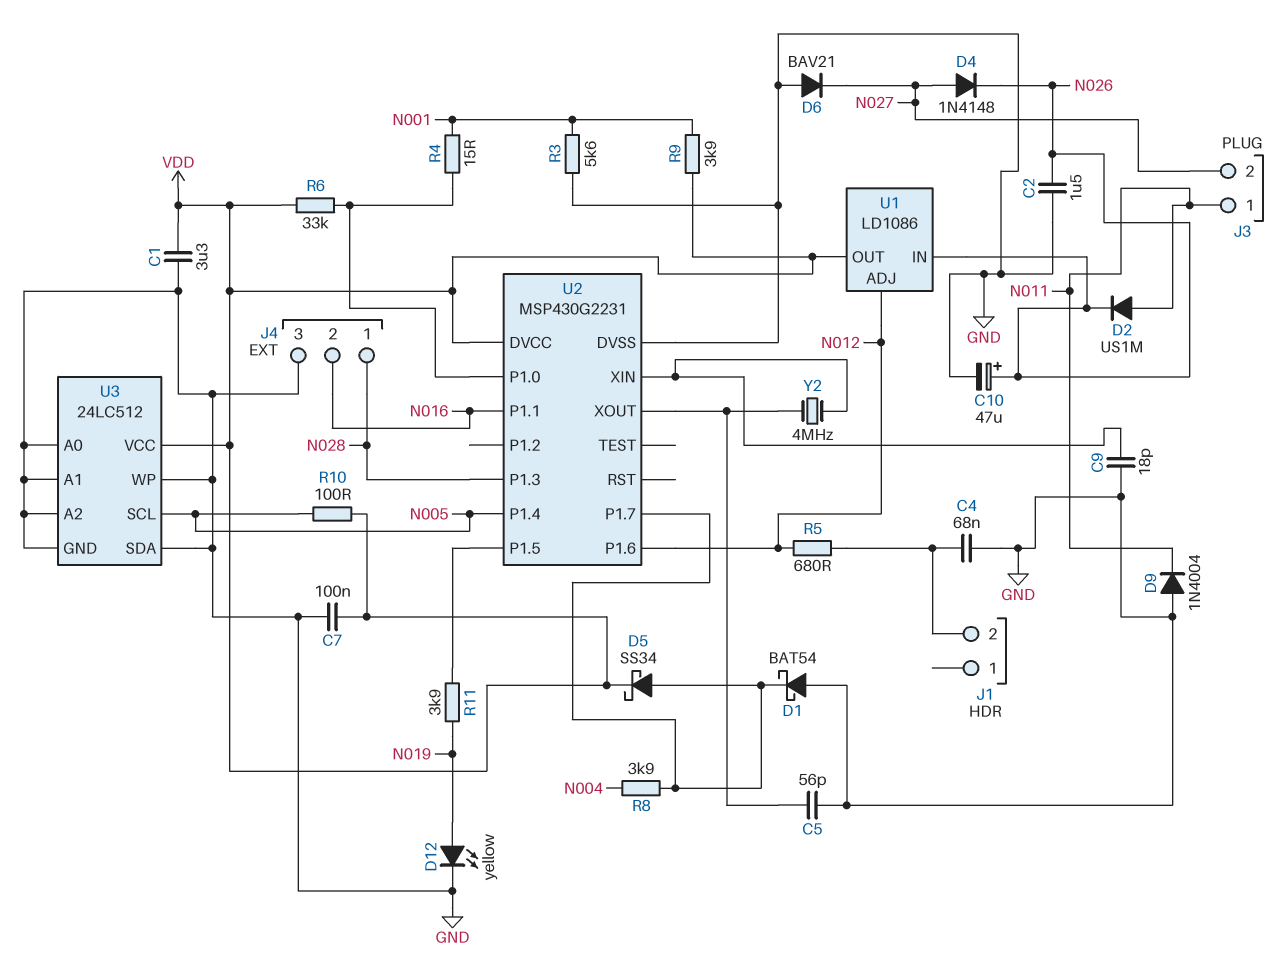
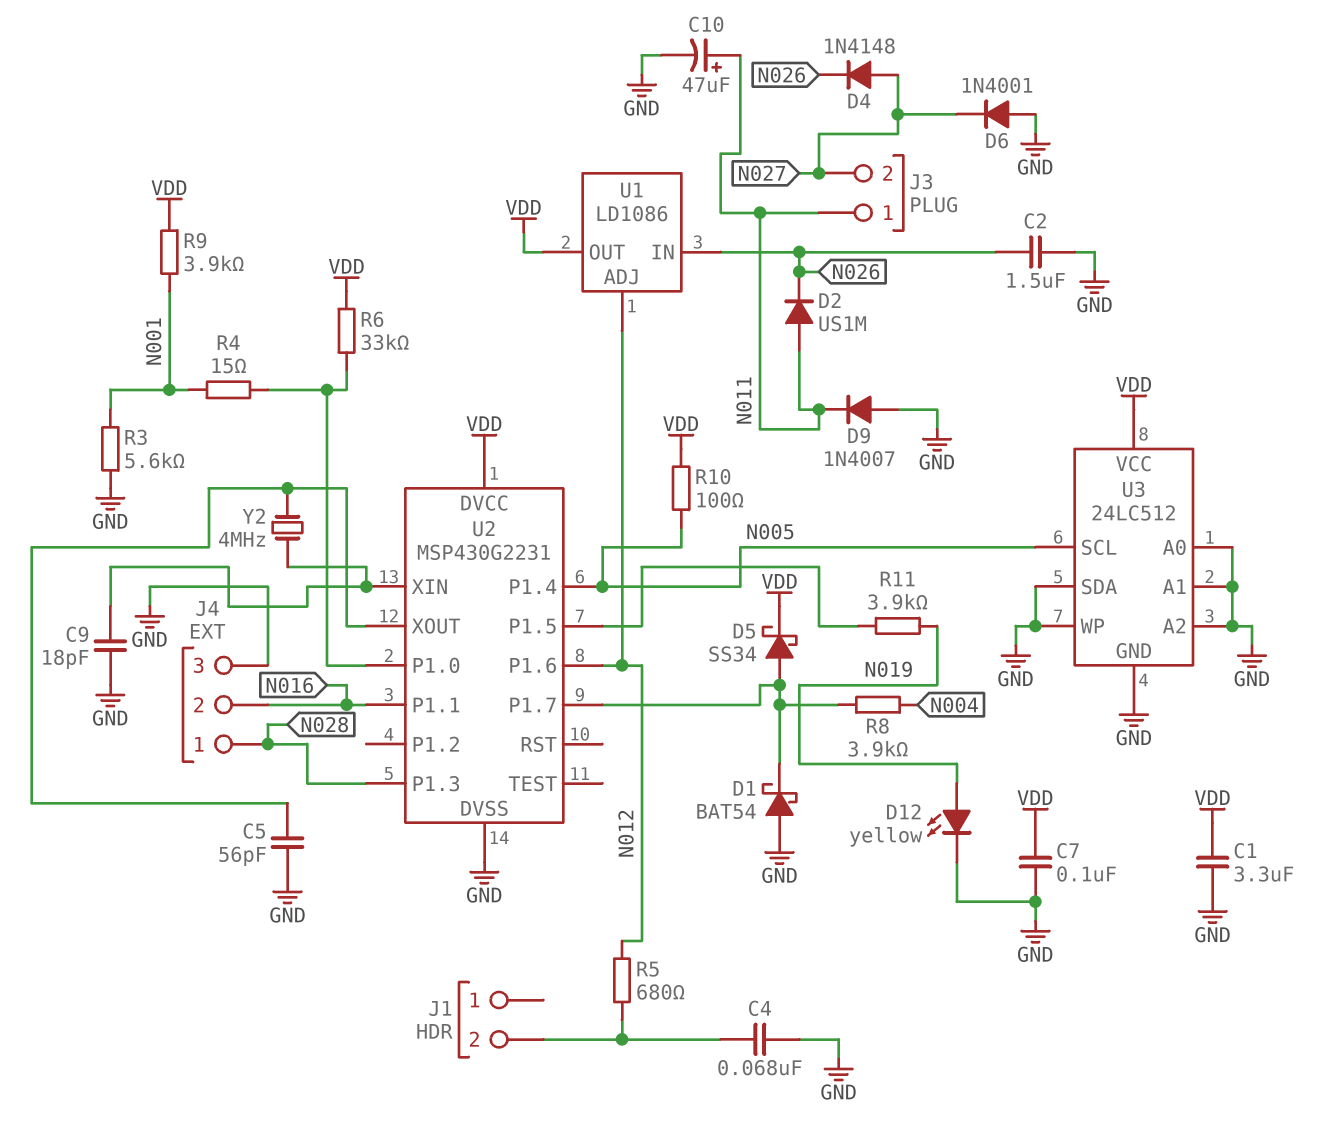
C10: 47uF (plus N026, minus GND) -> 47uF (plus N011, minus GND)
D6: diode BAV21 (A GND, K N027) -> diode 1N4001 (A GND, K N027)
D9: diode 1N4004 (A GND, K N011) -> diode 1N4007 (A GND, K N011)

